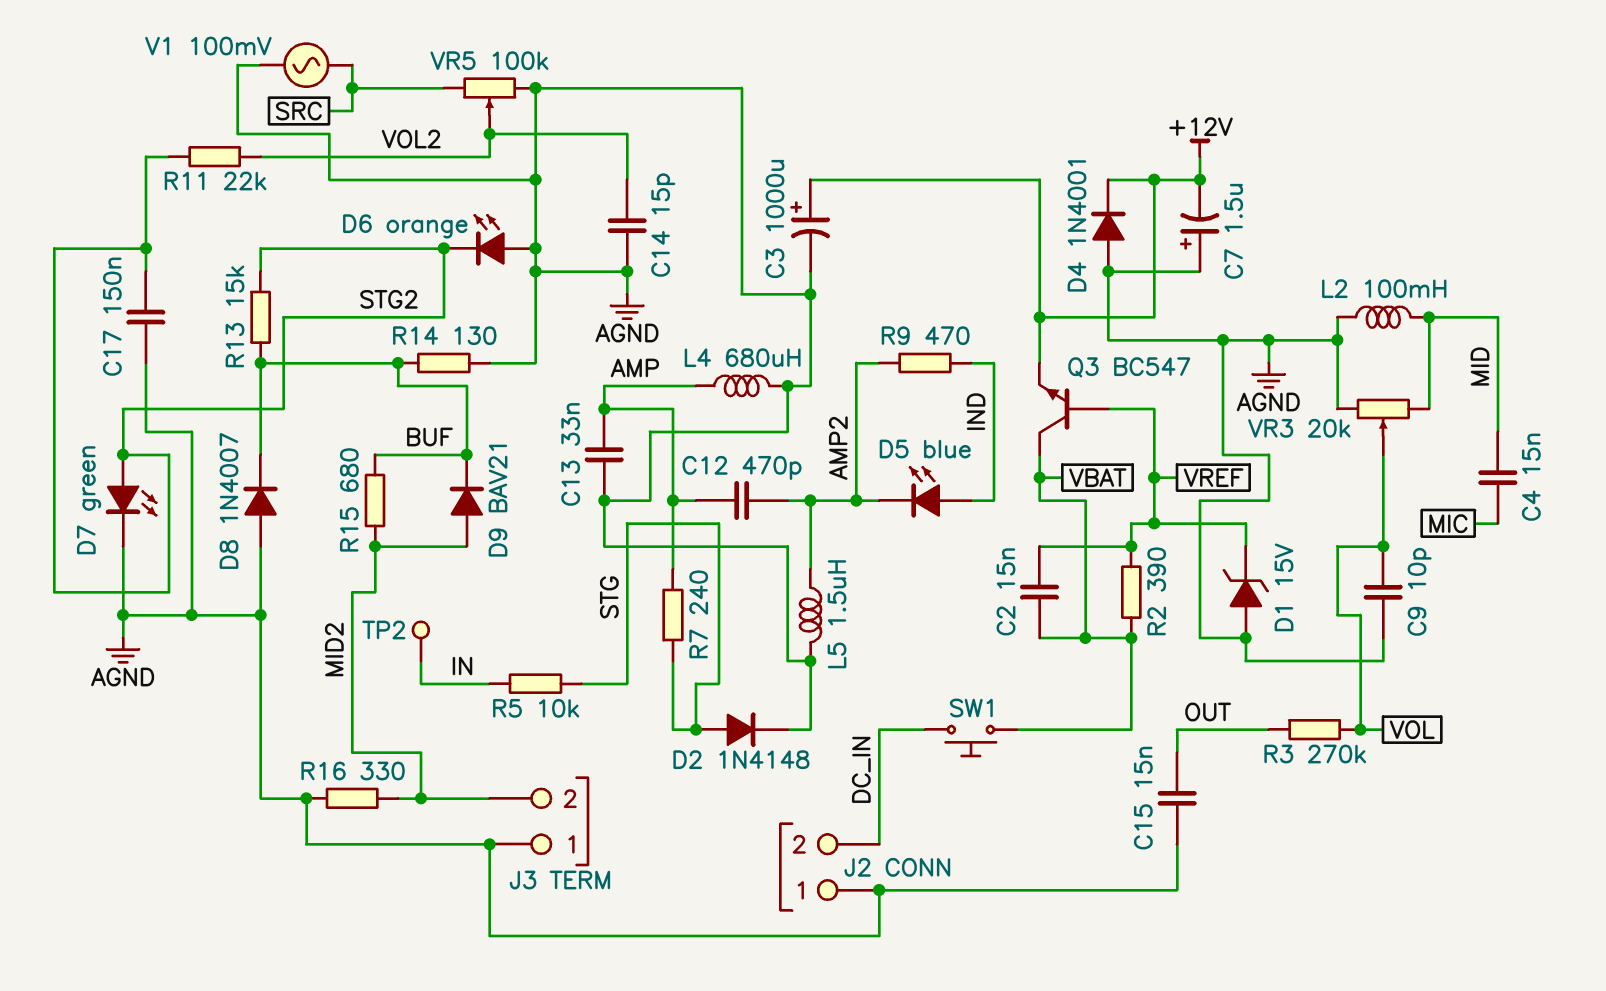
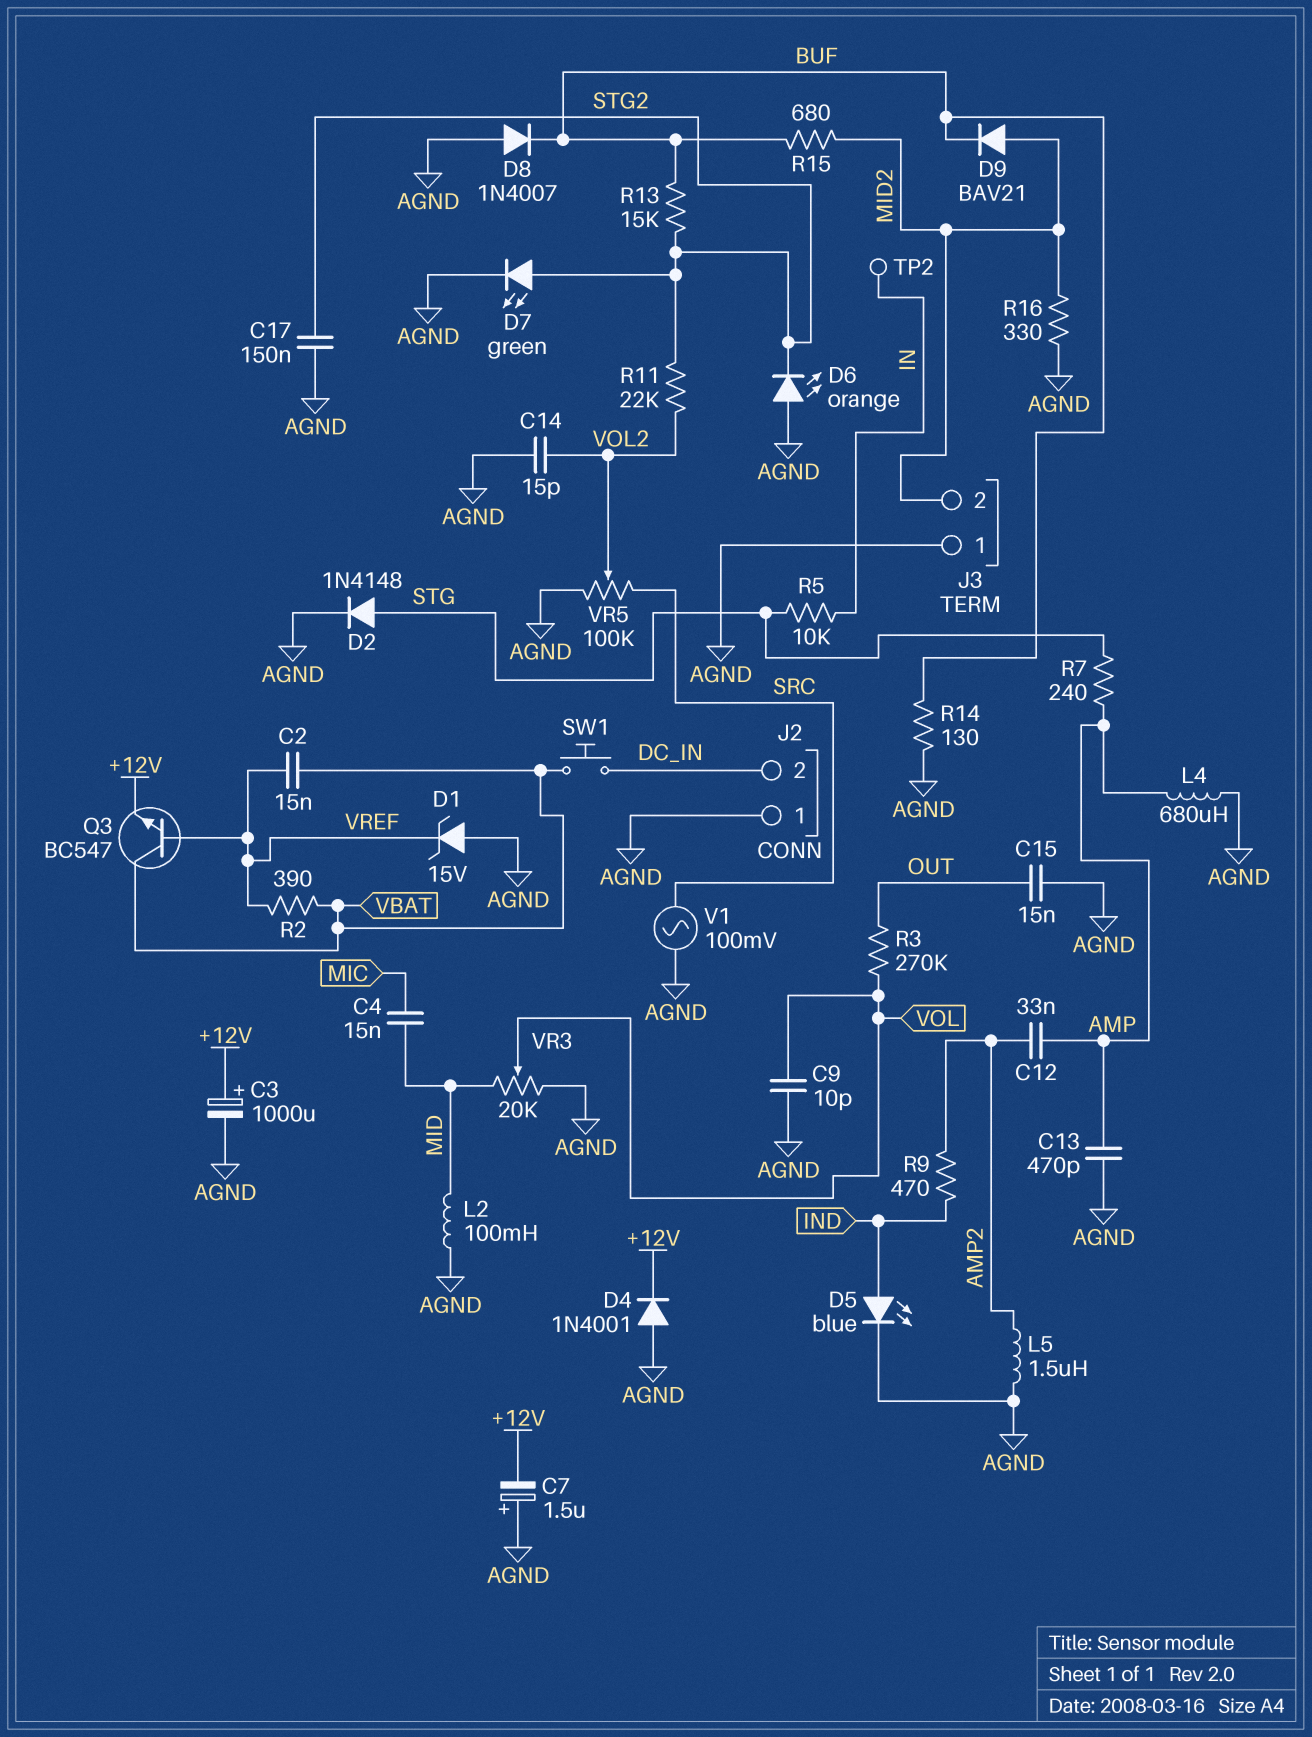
C12: 470pF (AMP, AMP2) -> 33nF (AMP, AMP2)
C13: 33nF (AGND, AMP) -> 470pF (AGND, AMP)
D5: LED blue (A IND, K AMP2) -> LED blue (A IND, K AGND)

